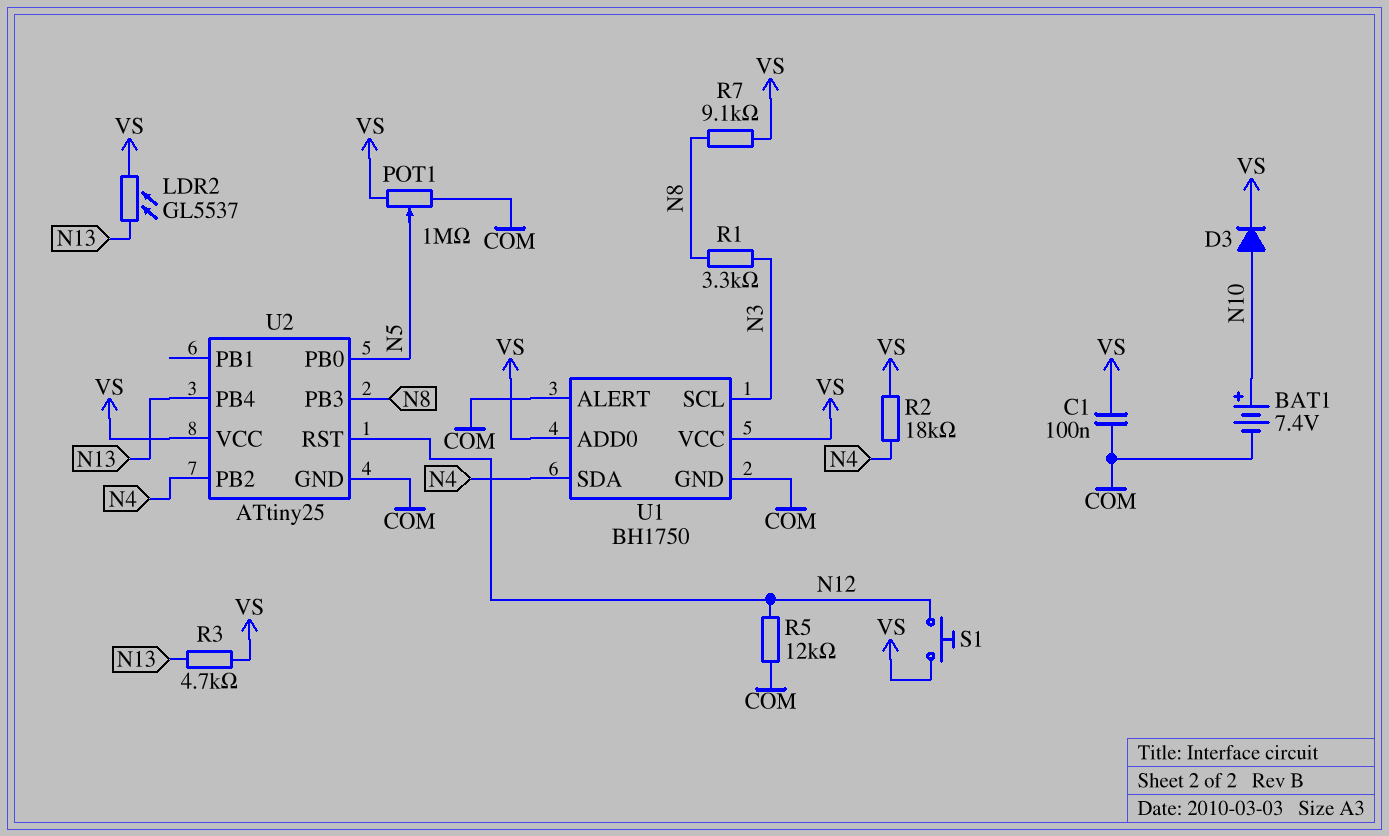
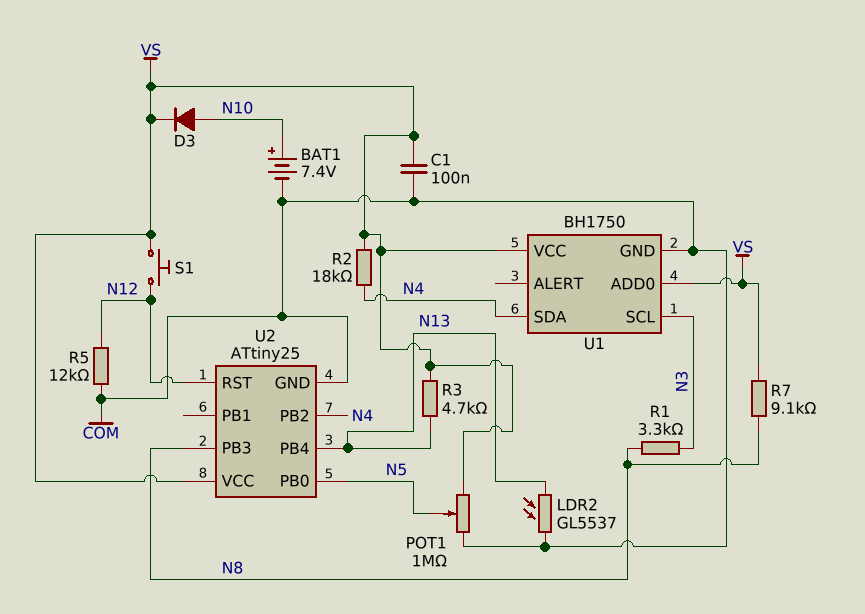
LDR2: GL5537 (N13, VS) -> GL5537 (COM, N13)
U1 pin ALERT: COM -> none

